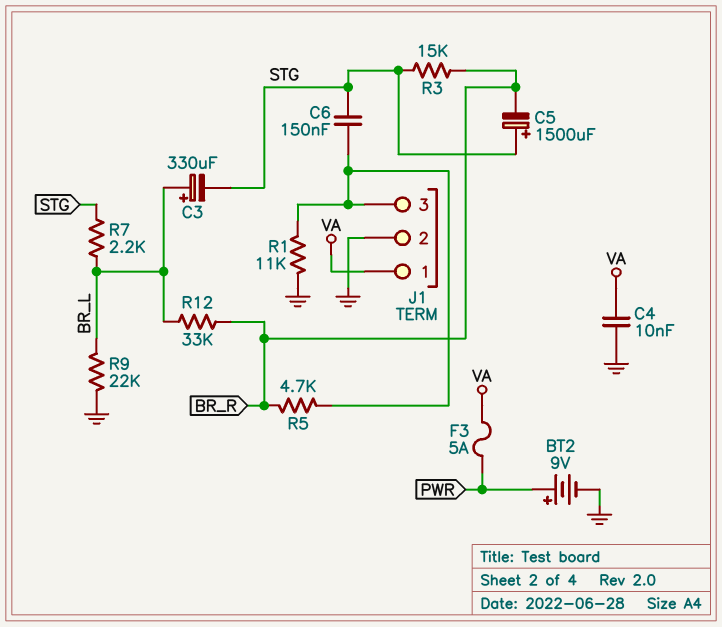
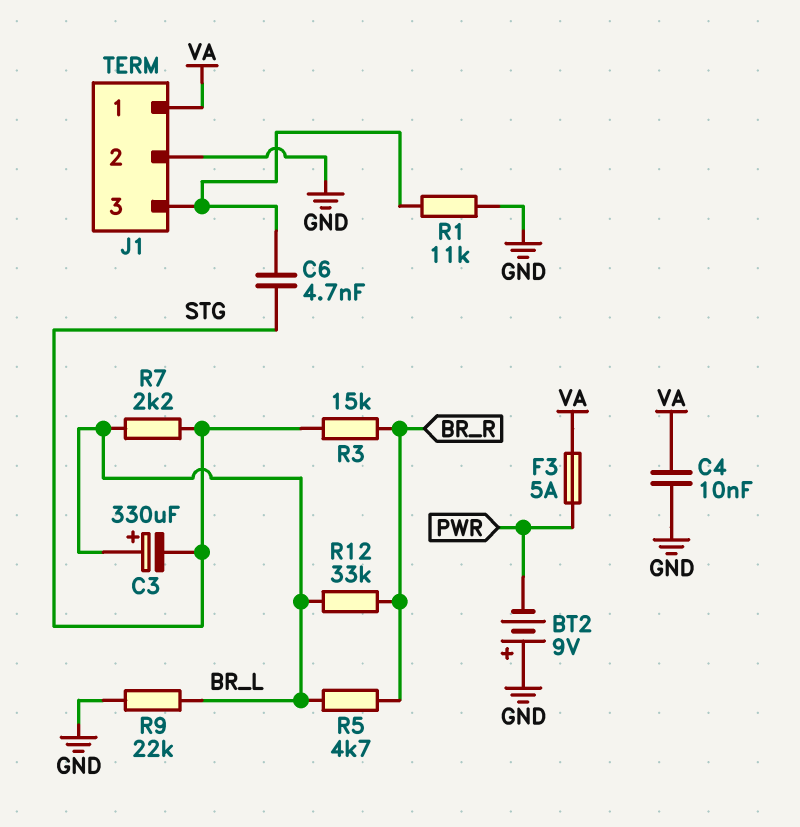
BT2: 9V (plus PWR, minus GND) -> 9V (plus GND, minus PWR)
C5: 1500uF (plus STG, minus BR_R) -> none
C6: 150nF (J1/3, STG) -> 4.7nF (J1/3, STG)
R5: 4.7k (BR_R, J1/3) -> 4.7k (BR_L, BR_R)

